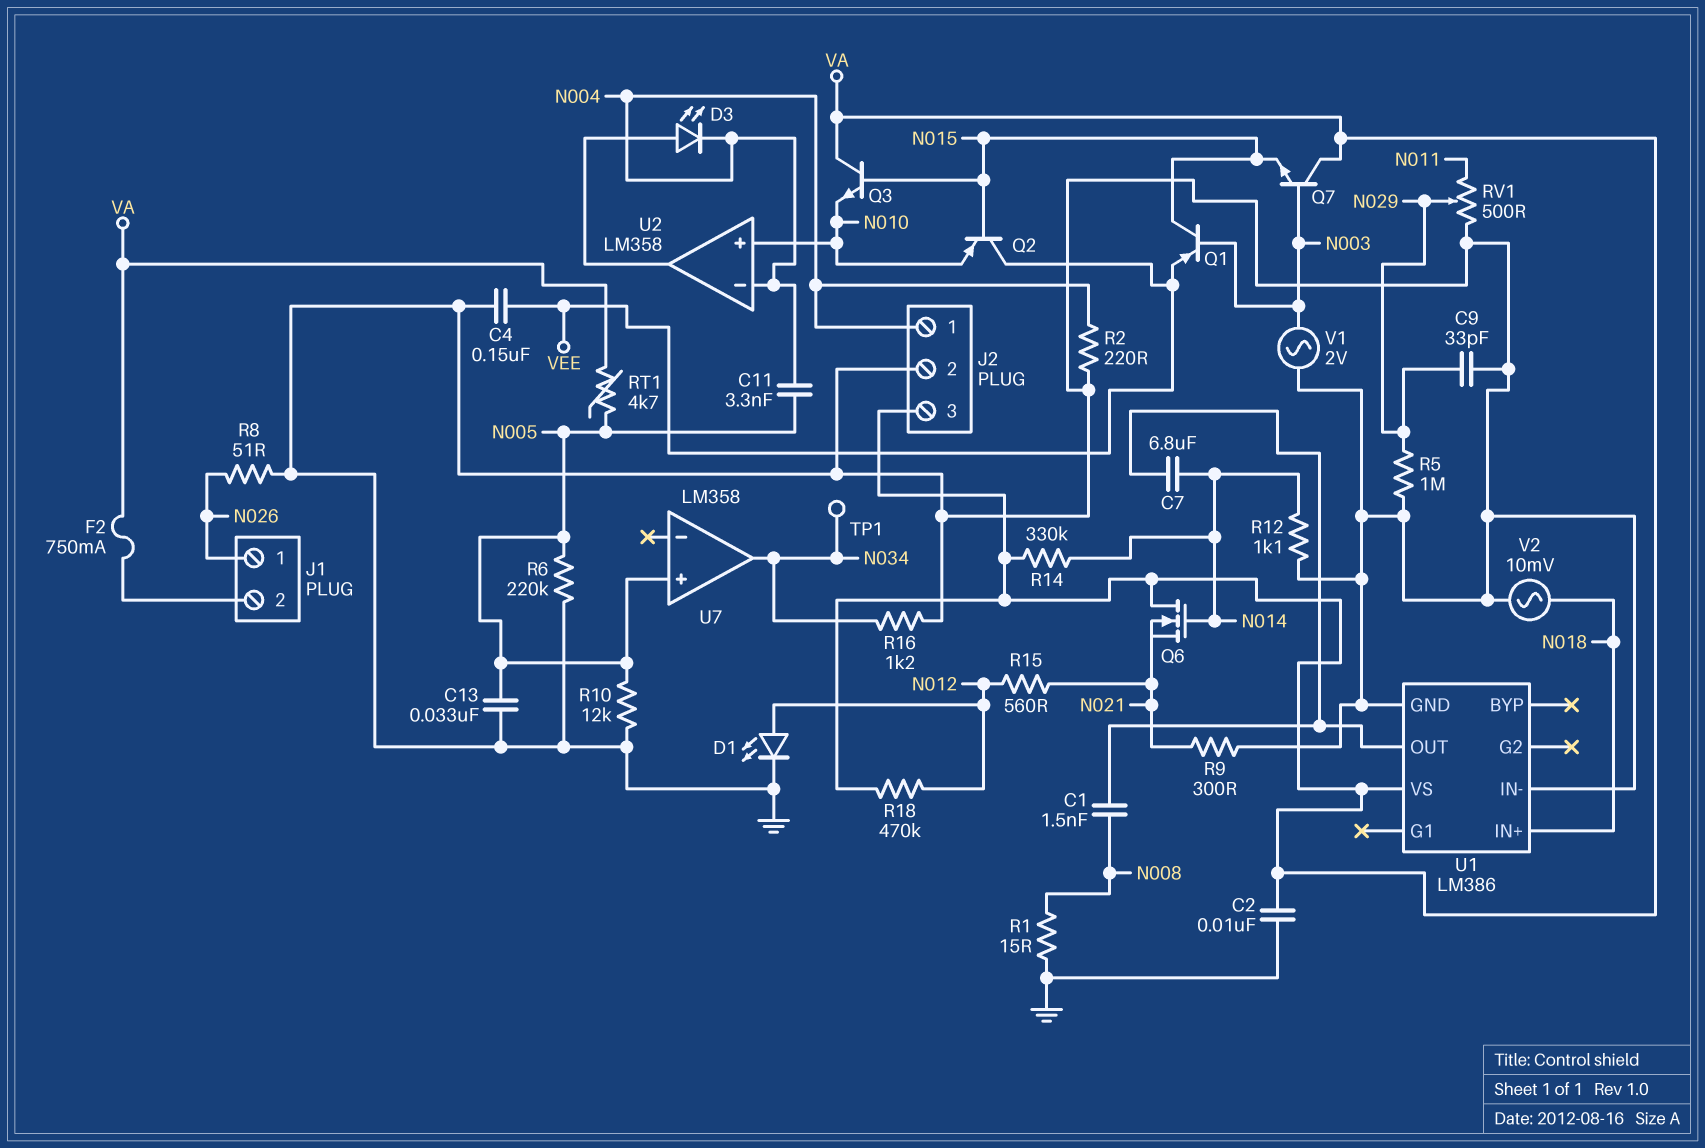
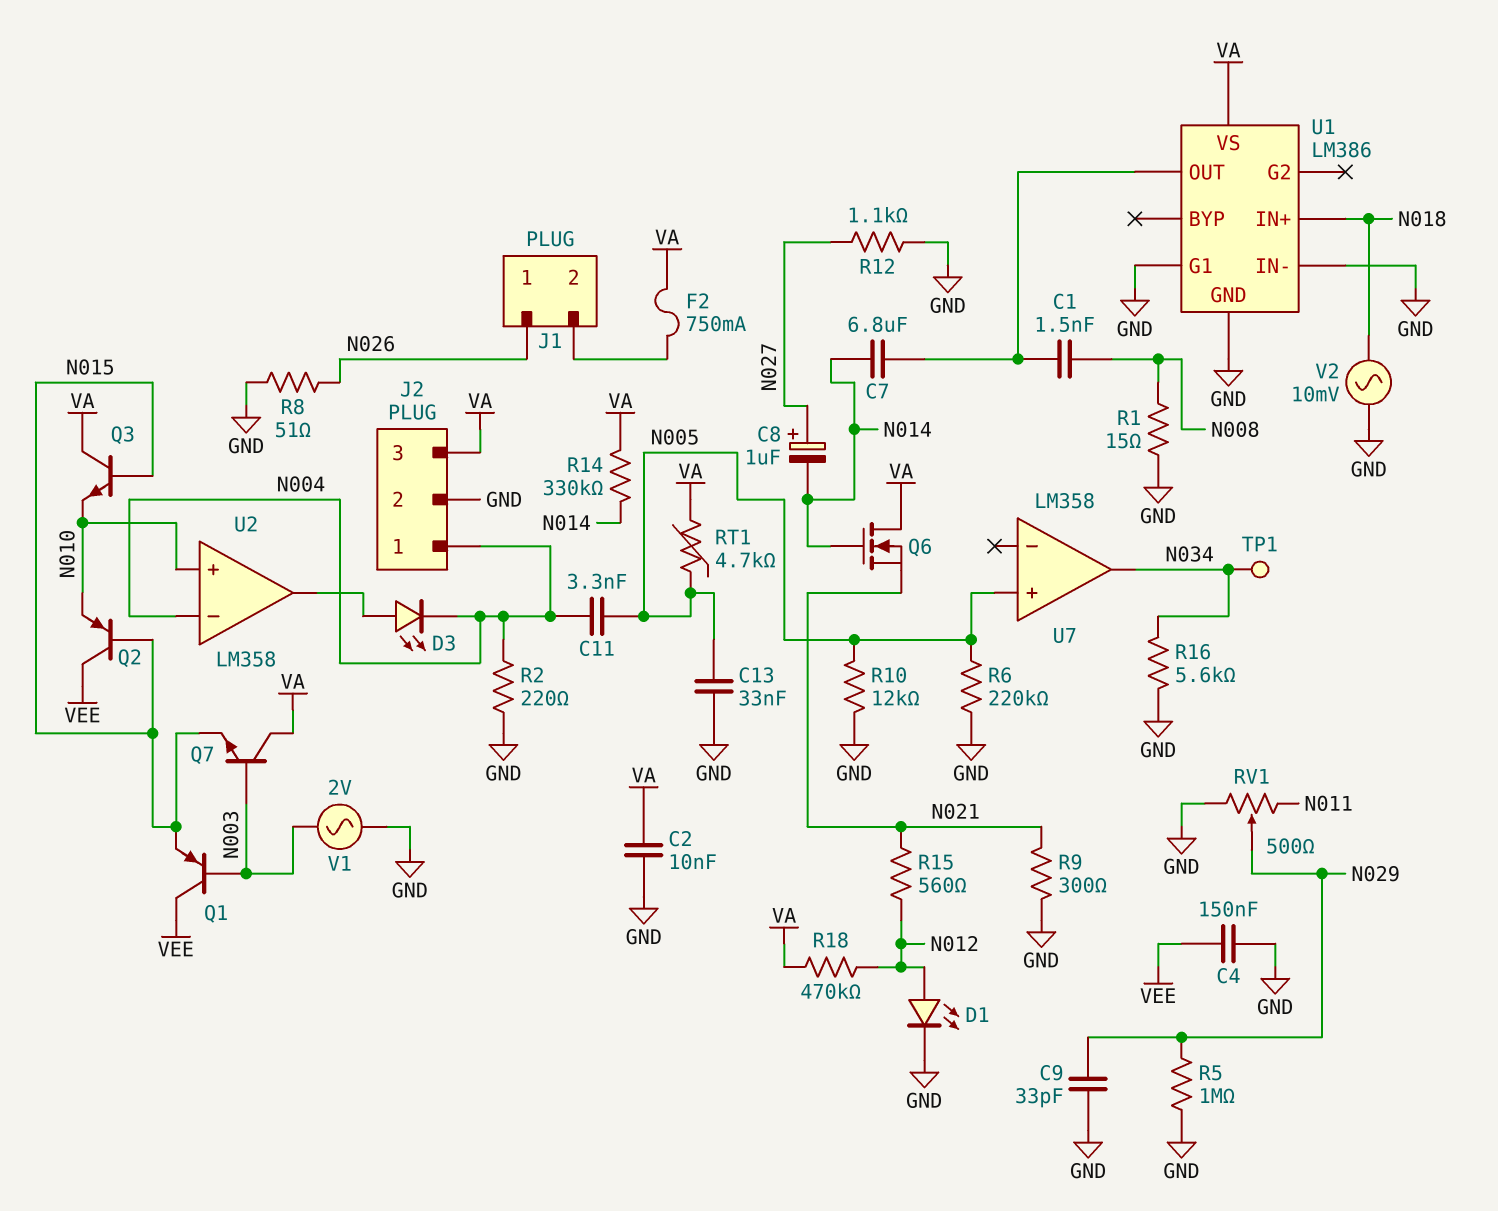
C8: none -> 1uF (plus N027, minus N014)
Q1: PNP (B N003, C N015, E VEE) -> PNP (B N003, C VEE, E N015)
R12: 1.1k (GND, N014) -> 1.1k (GND, N027)
R16: 1.2k (GND, N034) -> 5.6k (GND, N034)
U1 pin G1: none -> GND

